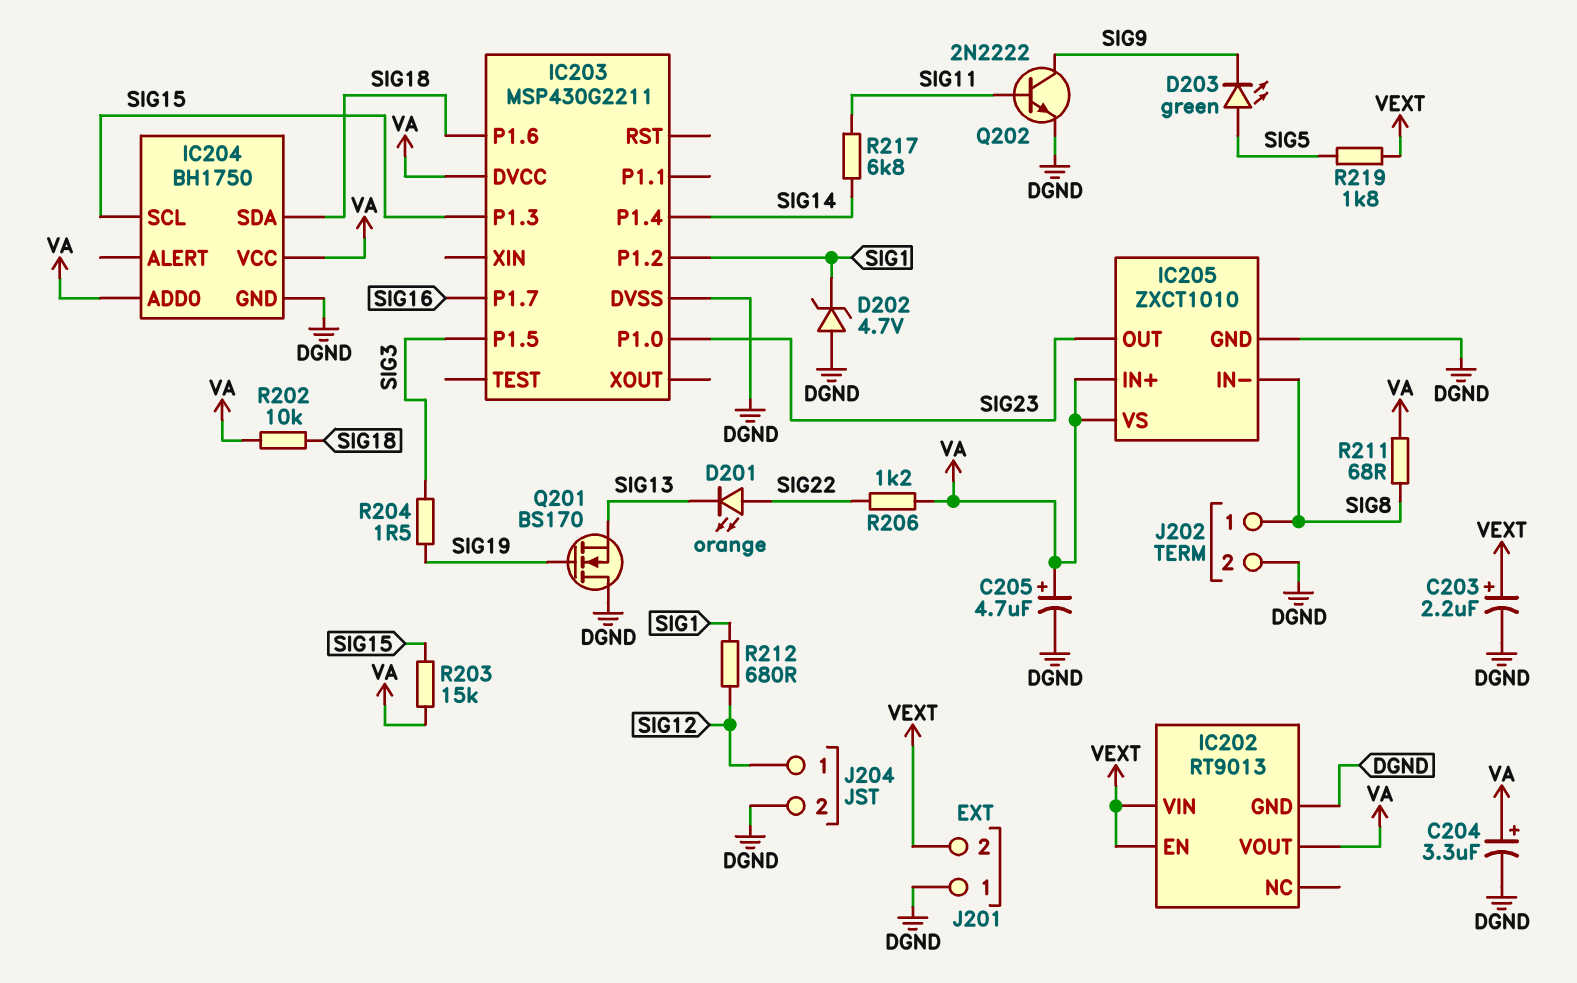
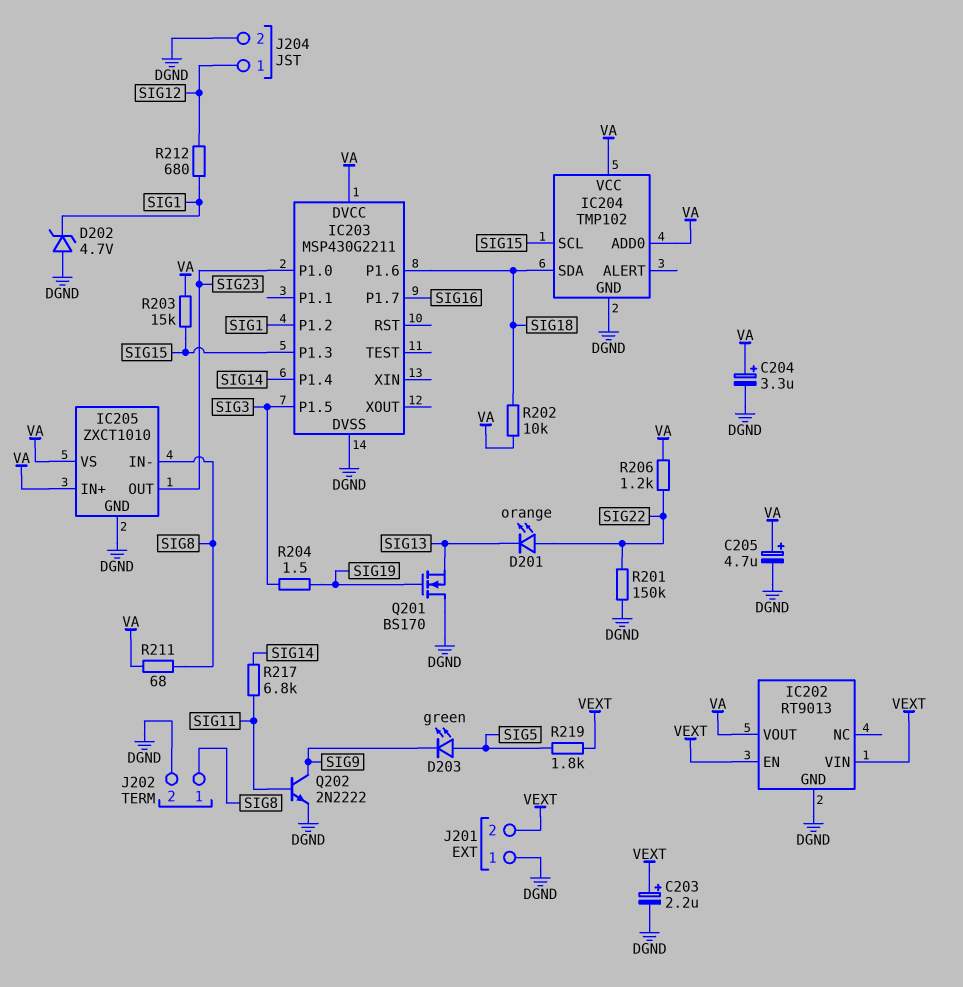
IC204: BH1750 -> TMP102
R201: none -> 150k (DGND, SIG22)

